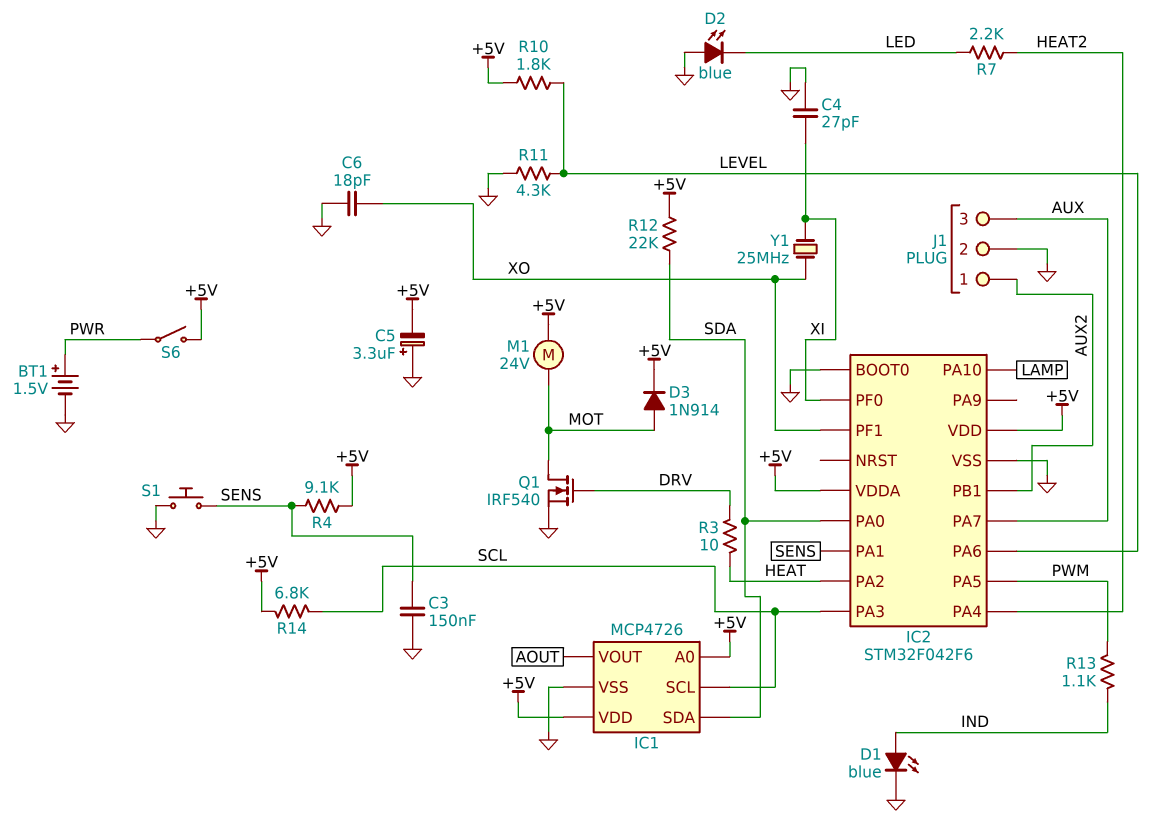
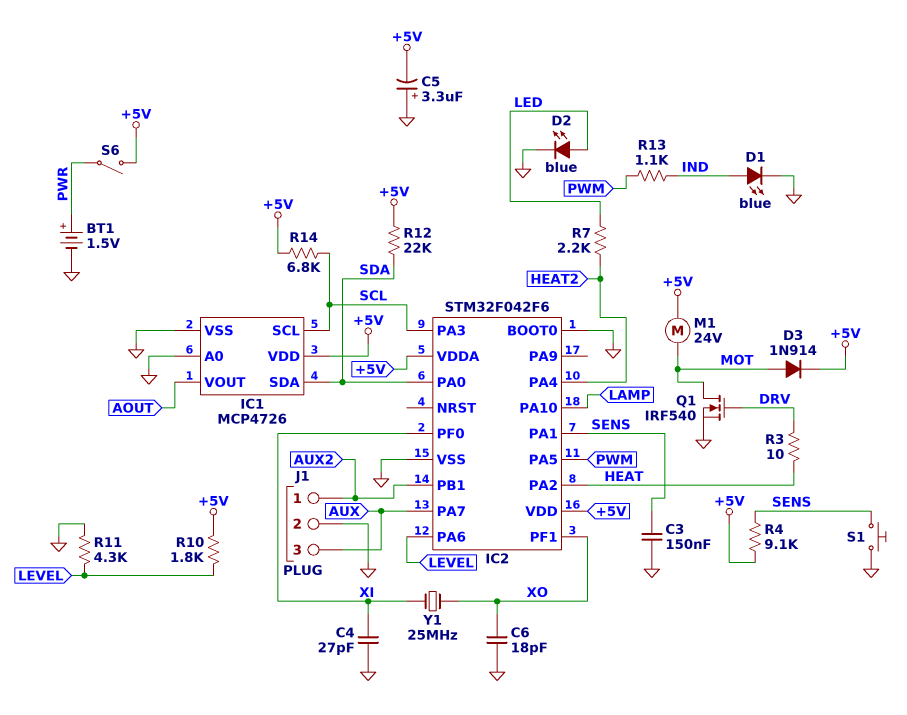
D2: LED blue (A GND, K LED) -> LED blue (A LED, K GND)
IC1 pin A0: +5V -> GND

